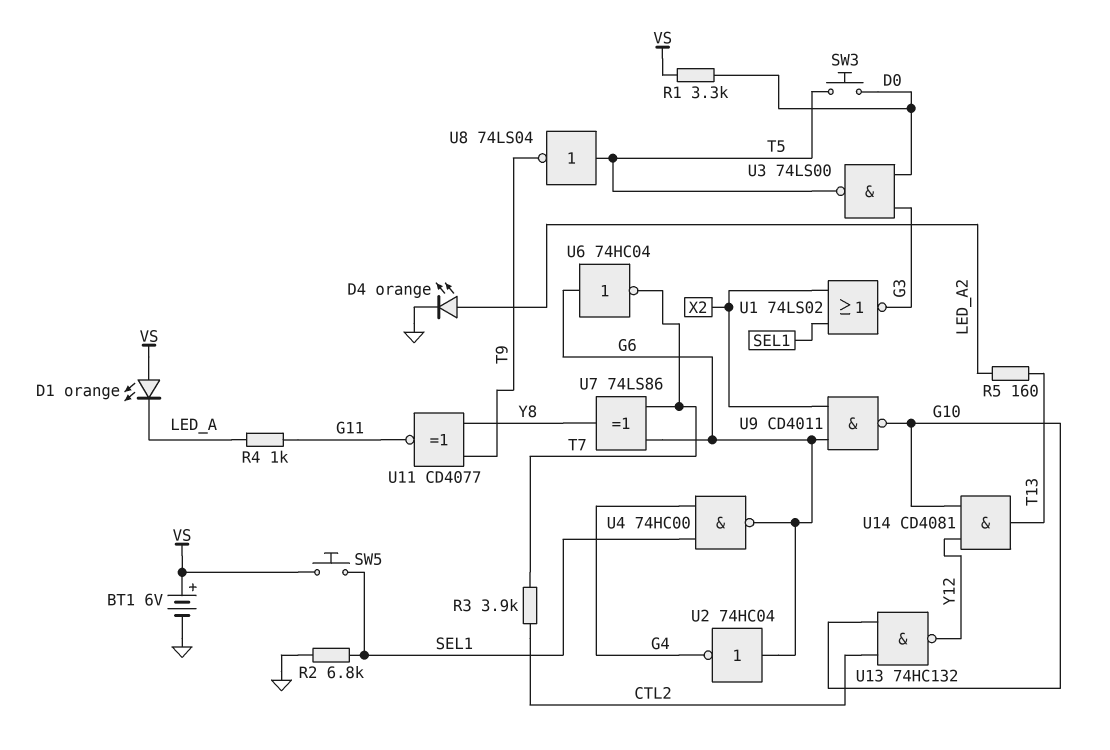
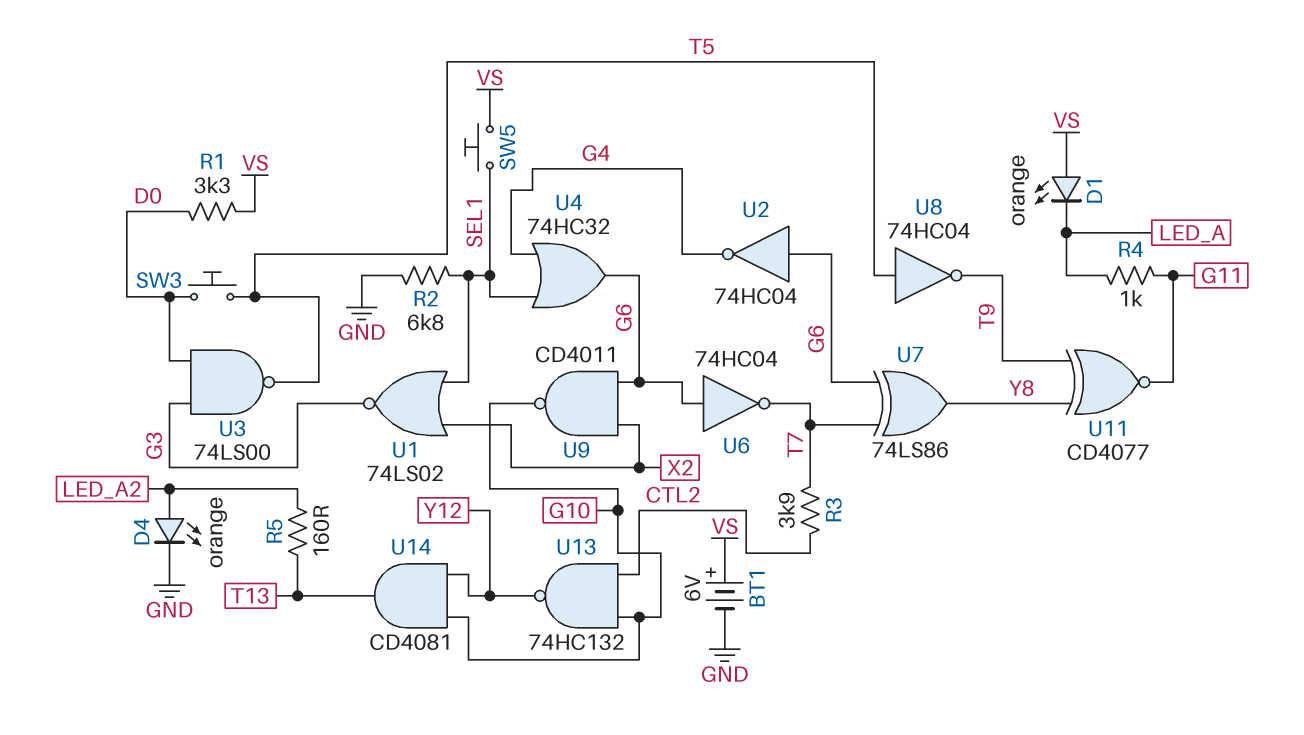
U4: NAND 74HC00 (in G4, in SEL1, out G6) -> OR 74HC32 (in G4, in SEL1, out G6)
U8: NOT 74LS04 (in T5, out T9) -> NOT 74HC04 (in T5, out T9)

